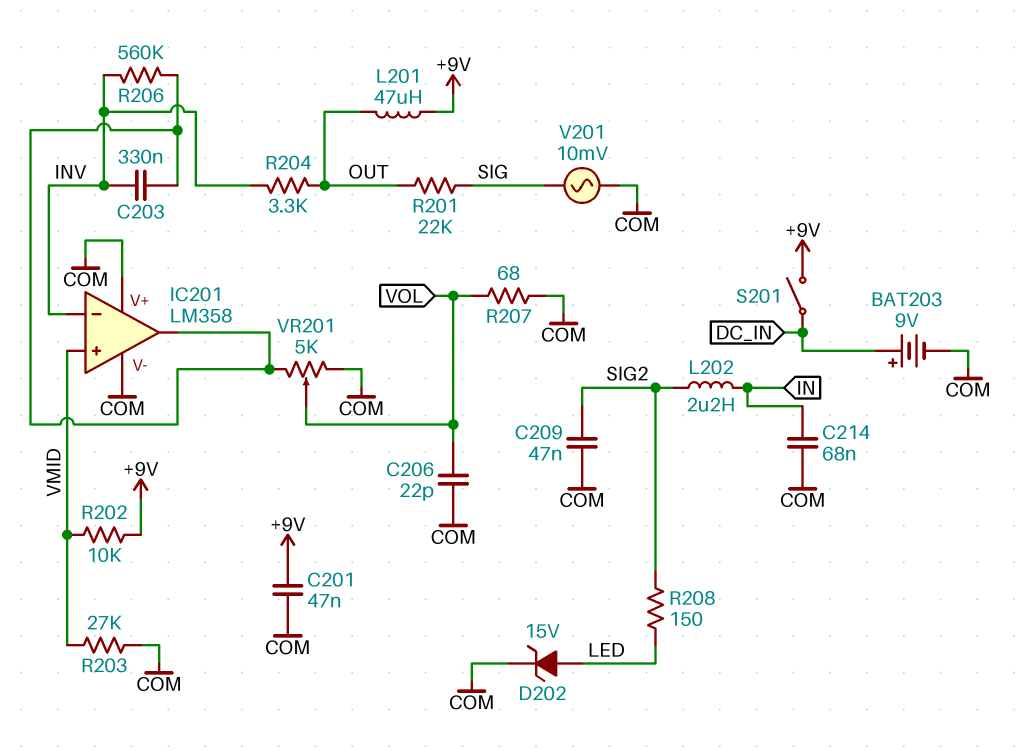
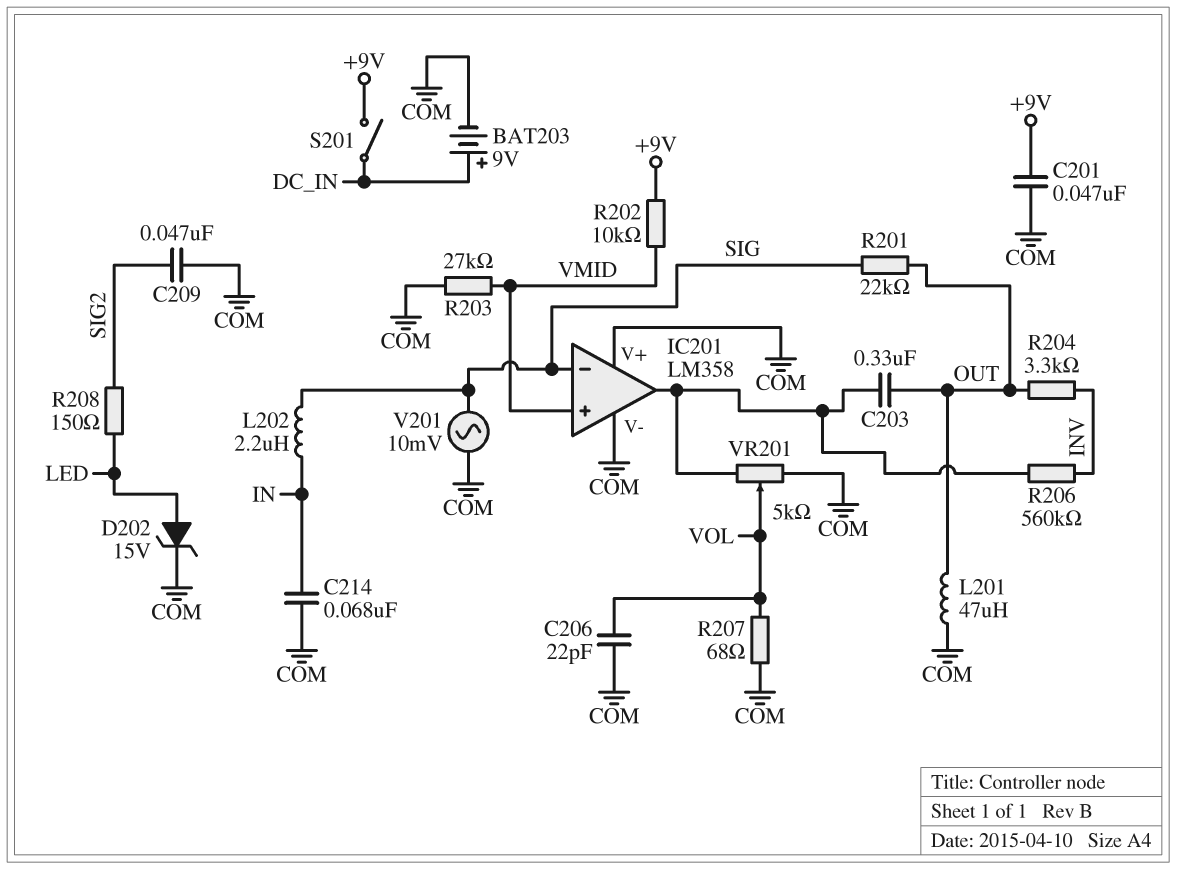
C203: 330nF (IC201/out, INV) -> 330nF (IC201/out, OUT)
IC201 pin in-: INV -> SIG
L201: 47uH (+9V, OUT) -> 47uH (COM, OUT)
L202: 2.2uH (IN, SIG2) -> 2.2uH (IN, SIG)

